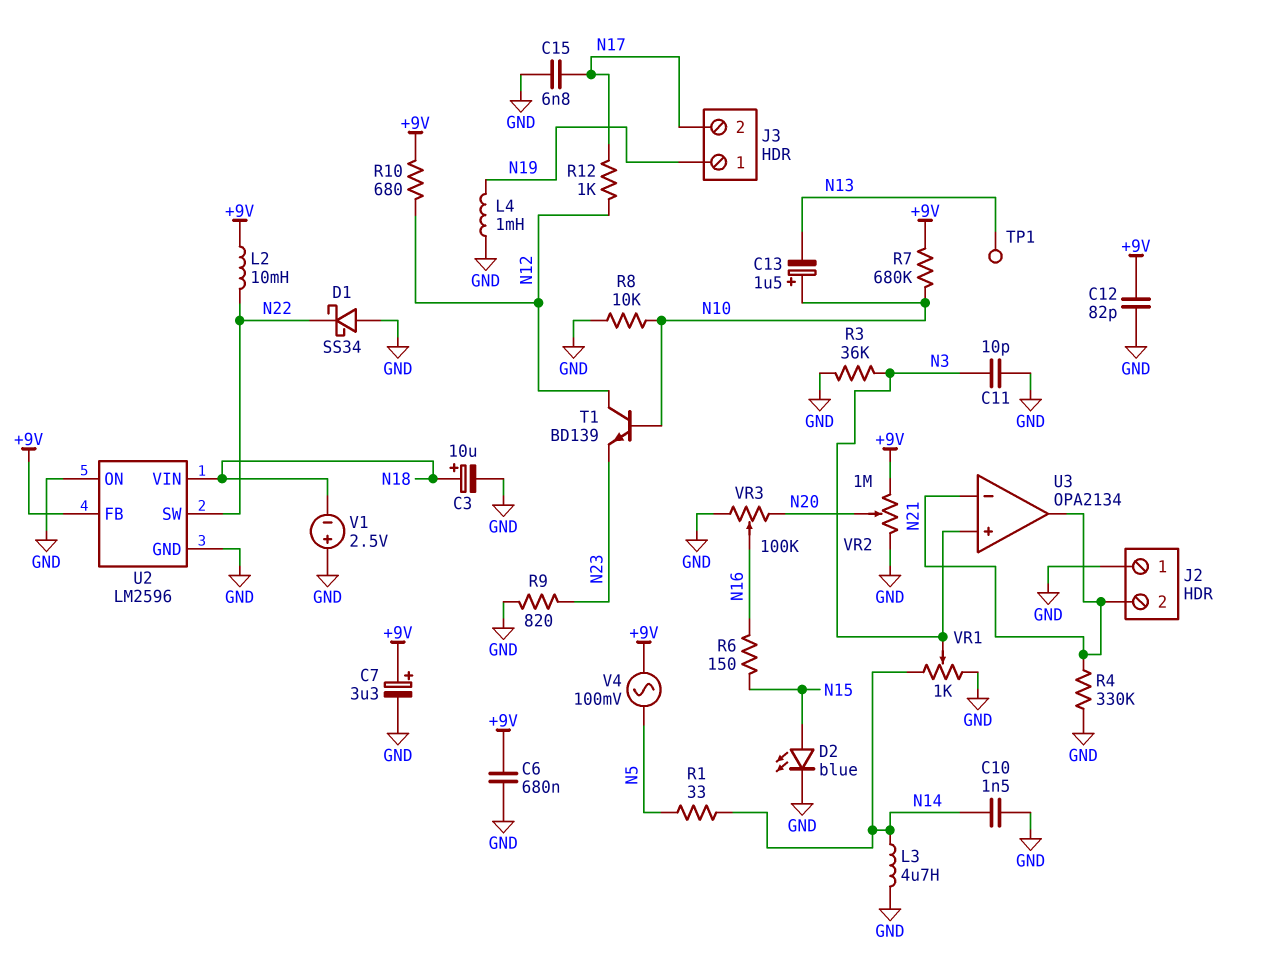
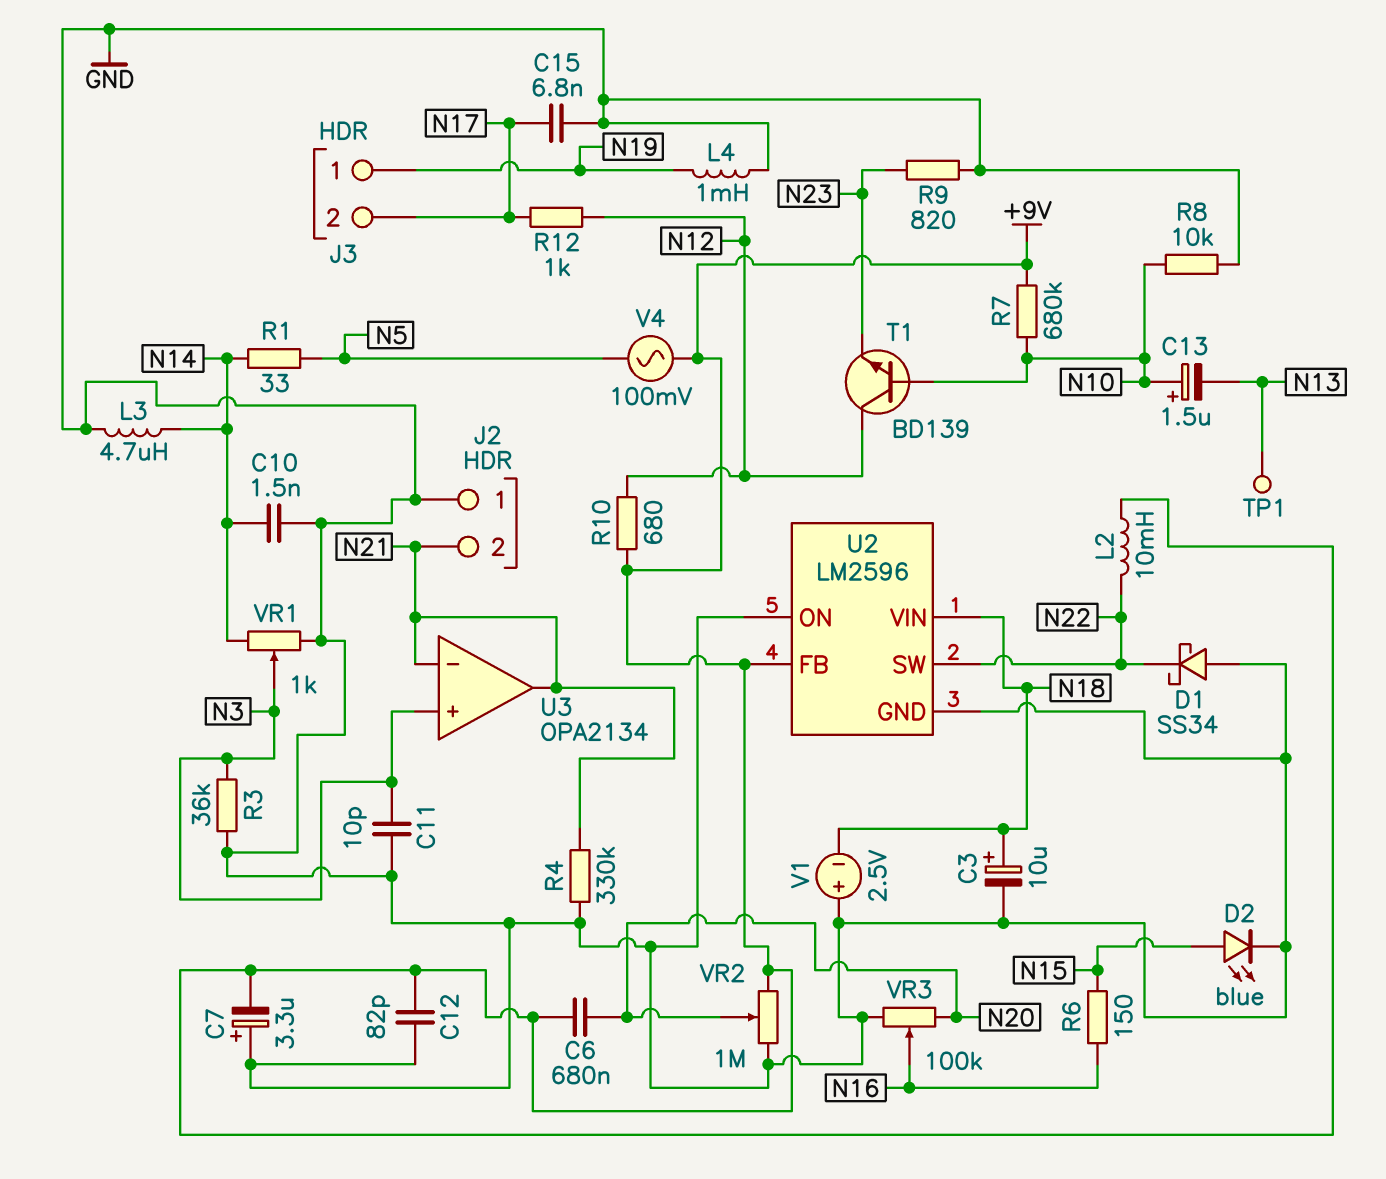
C6: 680nF (+9V, GND) -> 680nF (+9V, N20)
C7: 3.3uF (plus +9V, minus GND) -> 3.3uF (plus GND, minus +9V)

